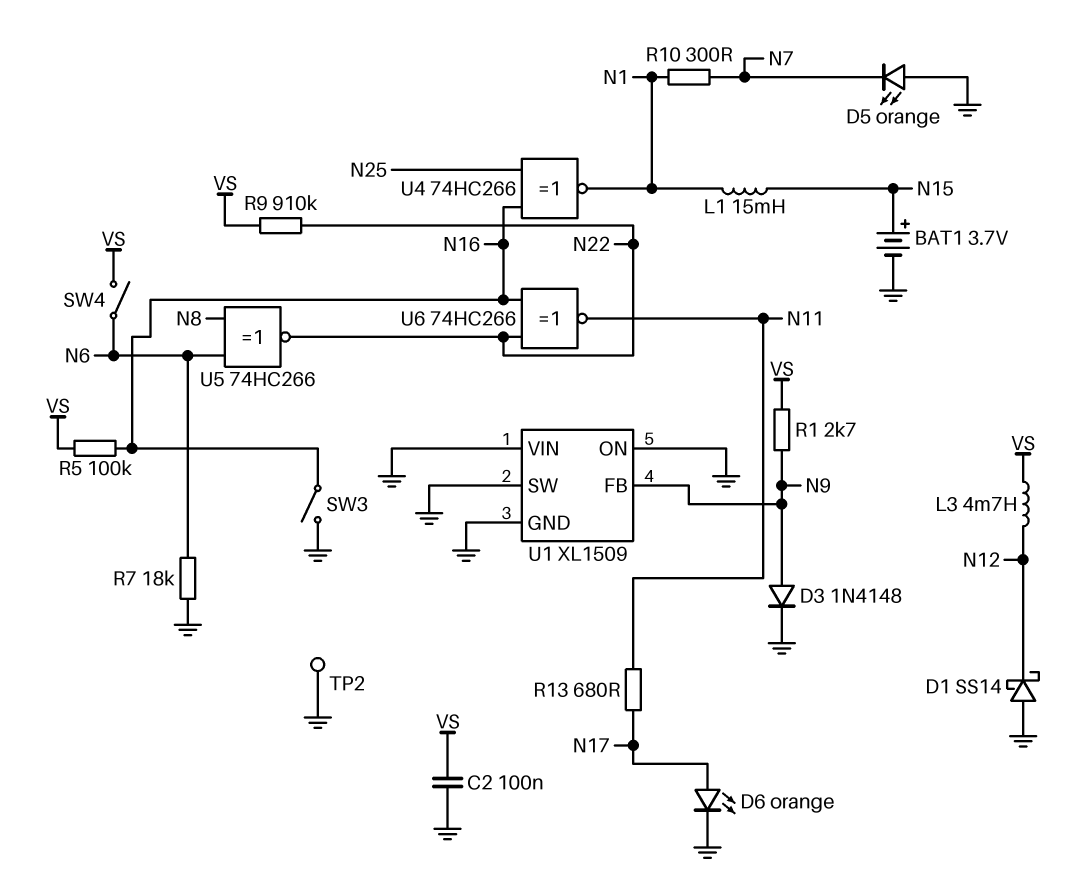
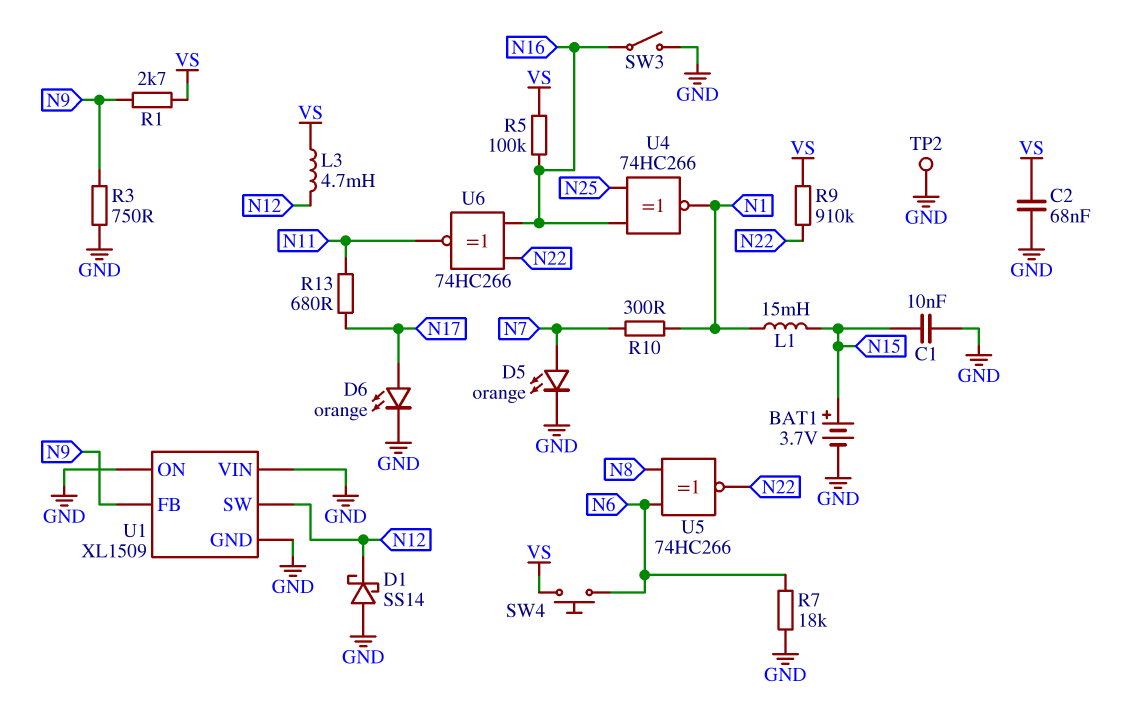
C1: none -> 10nF (GND, N15)
C2: 100nF (GND, VS) -> 68nF (GND, VS)
D3: diode 1N4148 (A N9, K GND) -> none
D5: LED orange (A GND, K N7) -> LED orange (A N7, K GND)
R3: none -> 750 (GND, N9)
SW4: switch (N6, VS) -> button (N6, VS)
U1 pin SW: GND -> N12

